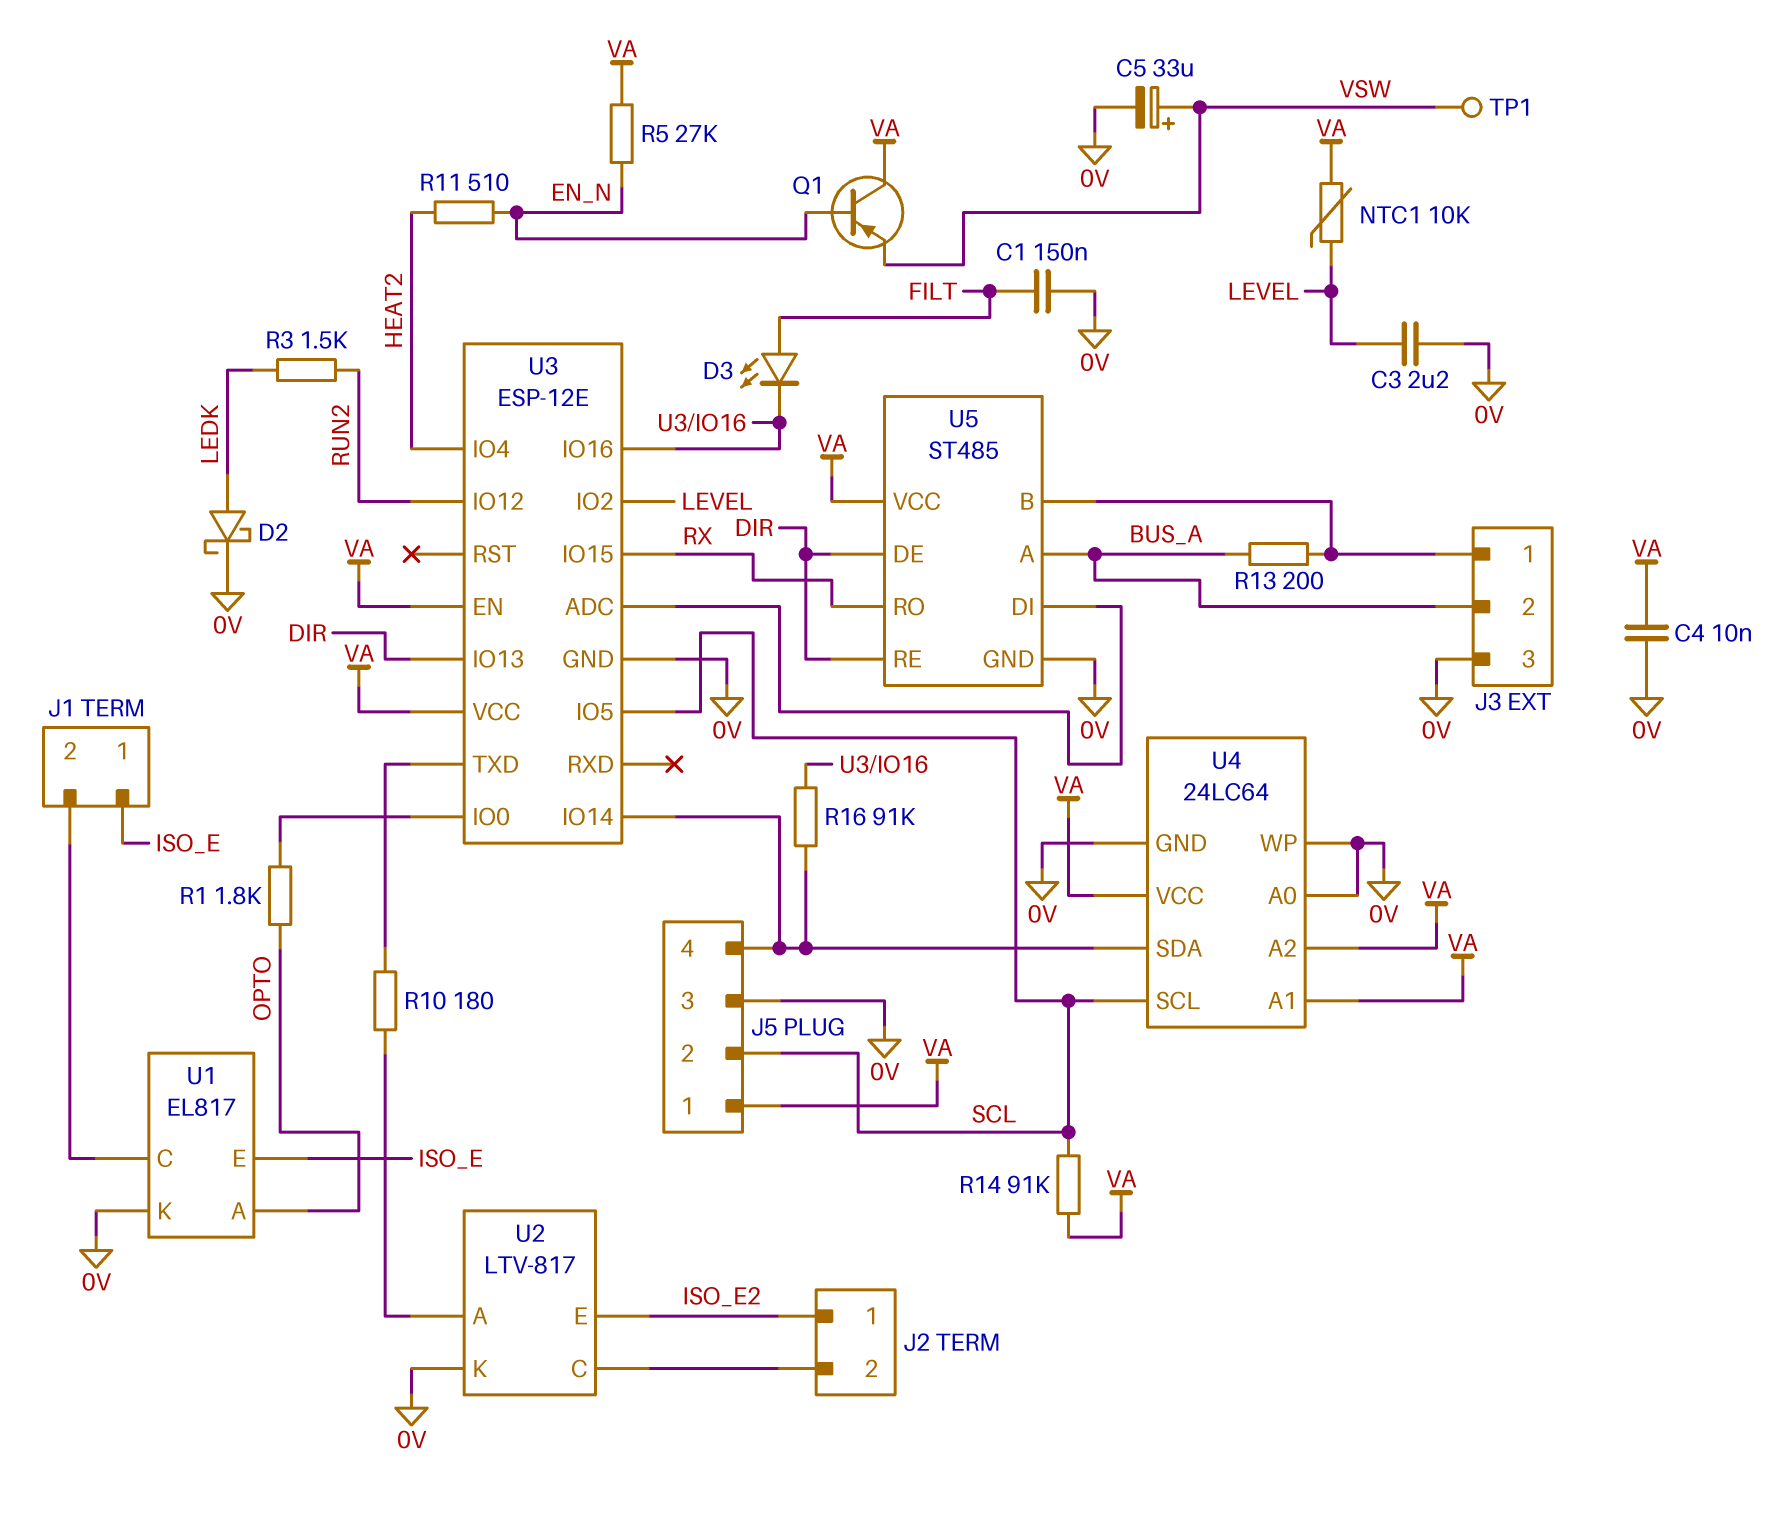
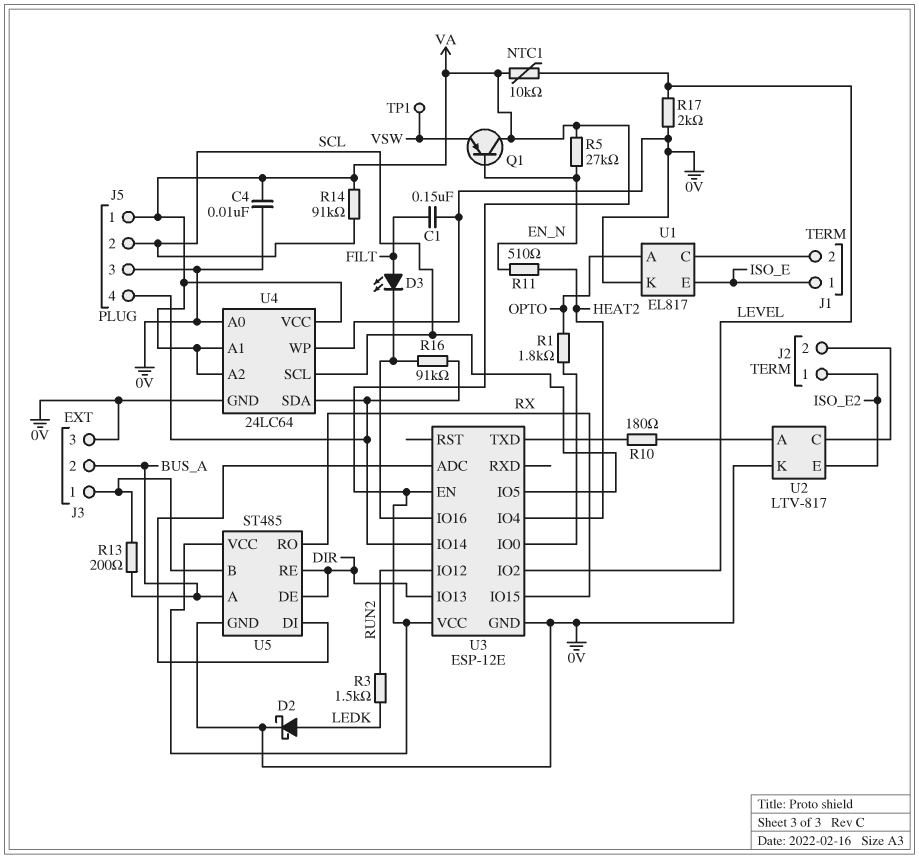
C3: 2.2uF (0V, LEVEL) -> none
C5: 33uF (plus VSW, minus 0V) -> none
R17: none -> 2k (0V, LEVEL)

